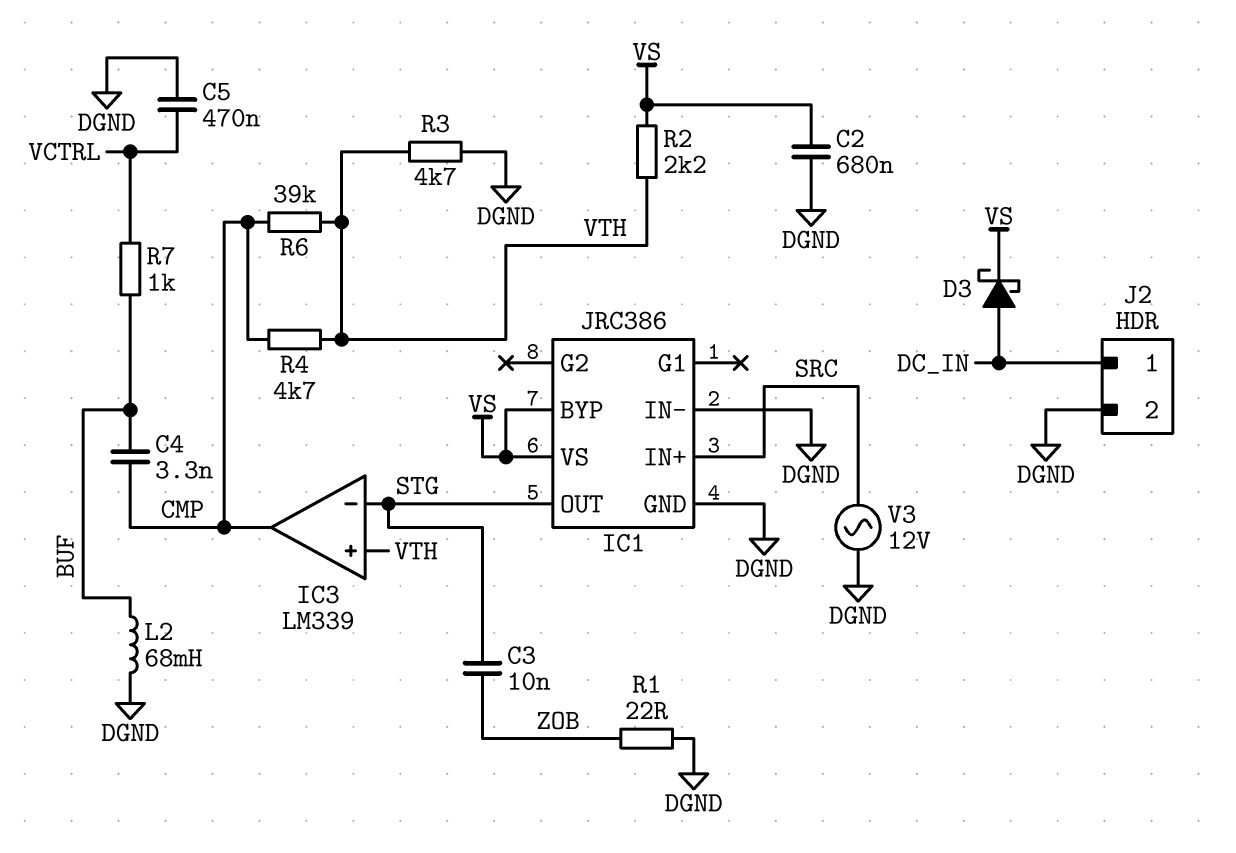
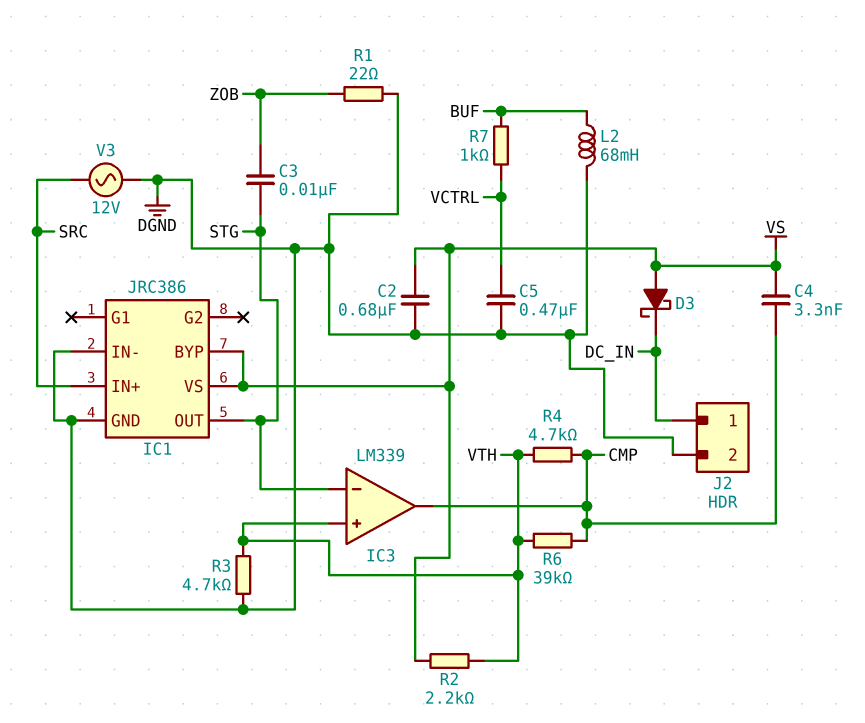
C4: 3.3nF (BUF, CMP) -> 3.3nF (CMP, VS)
D3: schottky (A DC_IN, K VS) -> schottky (A VS, K DC_IN)

